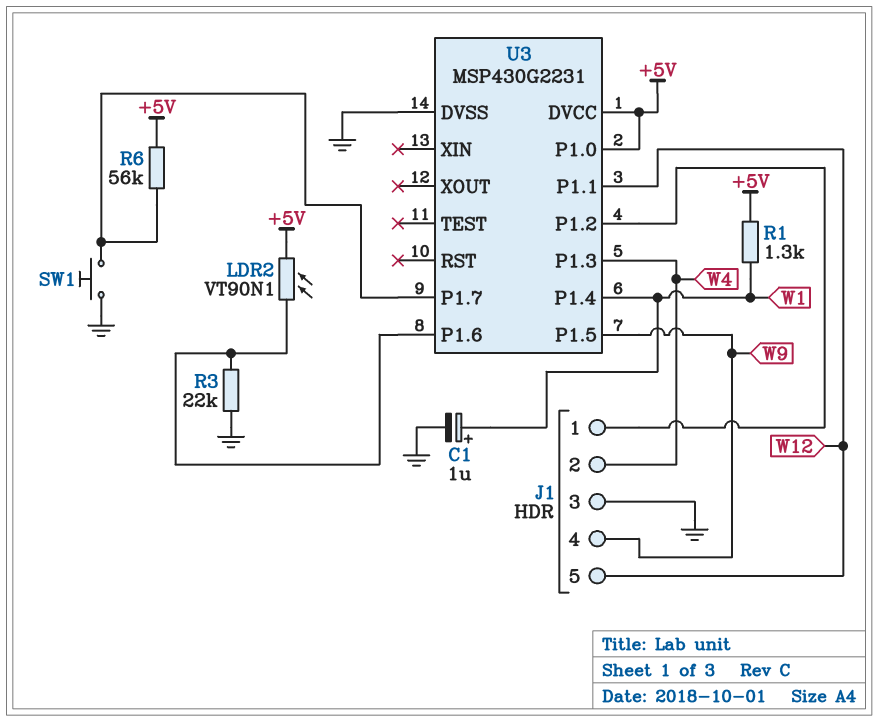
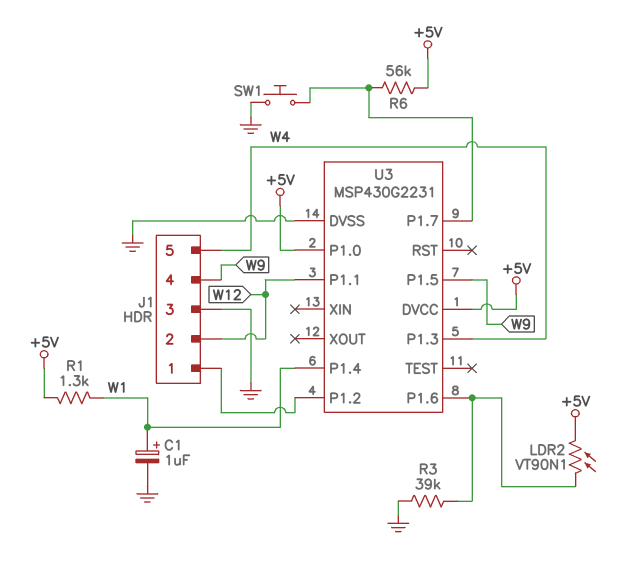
J1 pin 2: W4 -> W12
J1 pin 5: W12 -> W4
R3: 22k (GND, U3/P1.6) -> 39k (GND, U3/P1.6)

